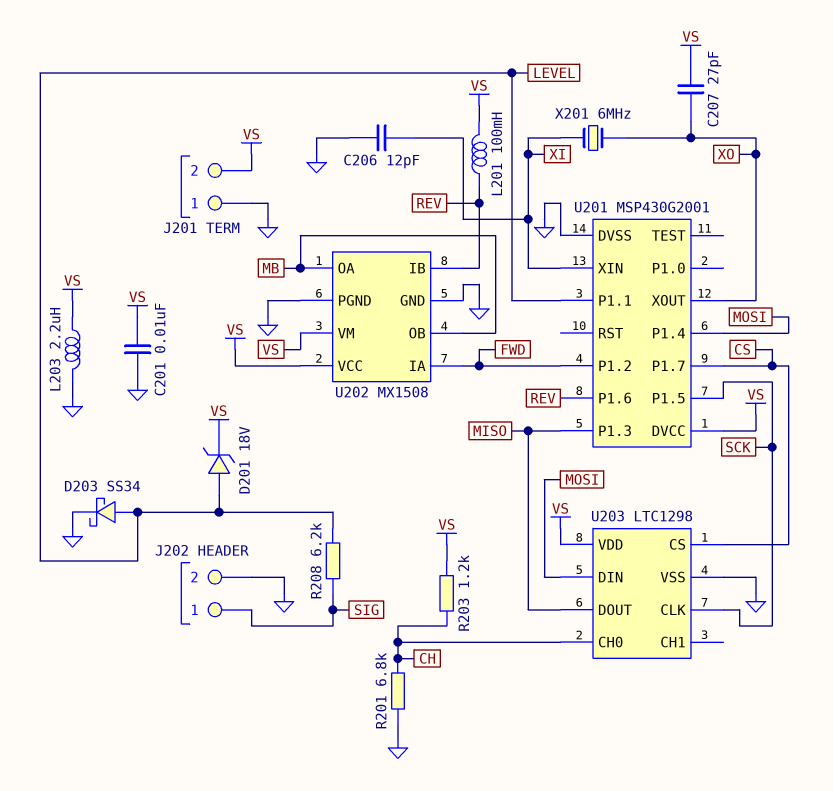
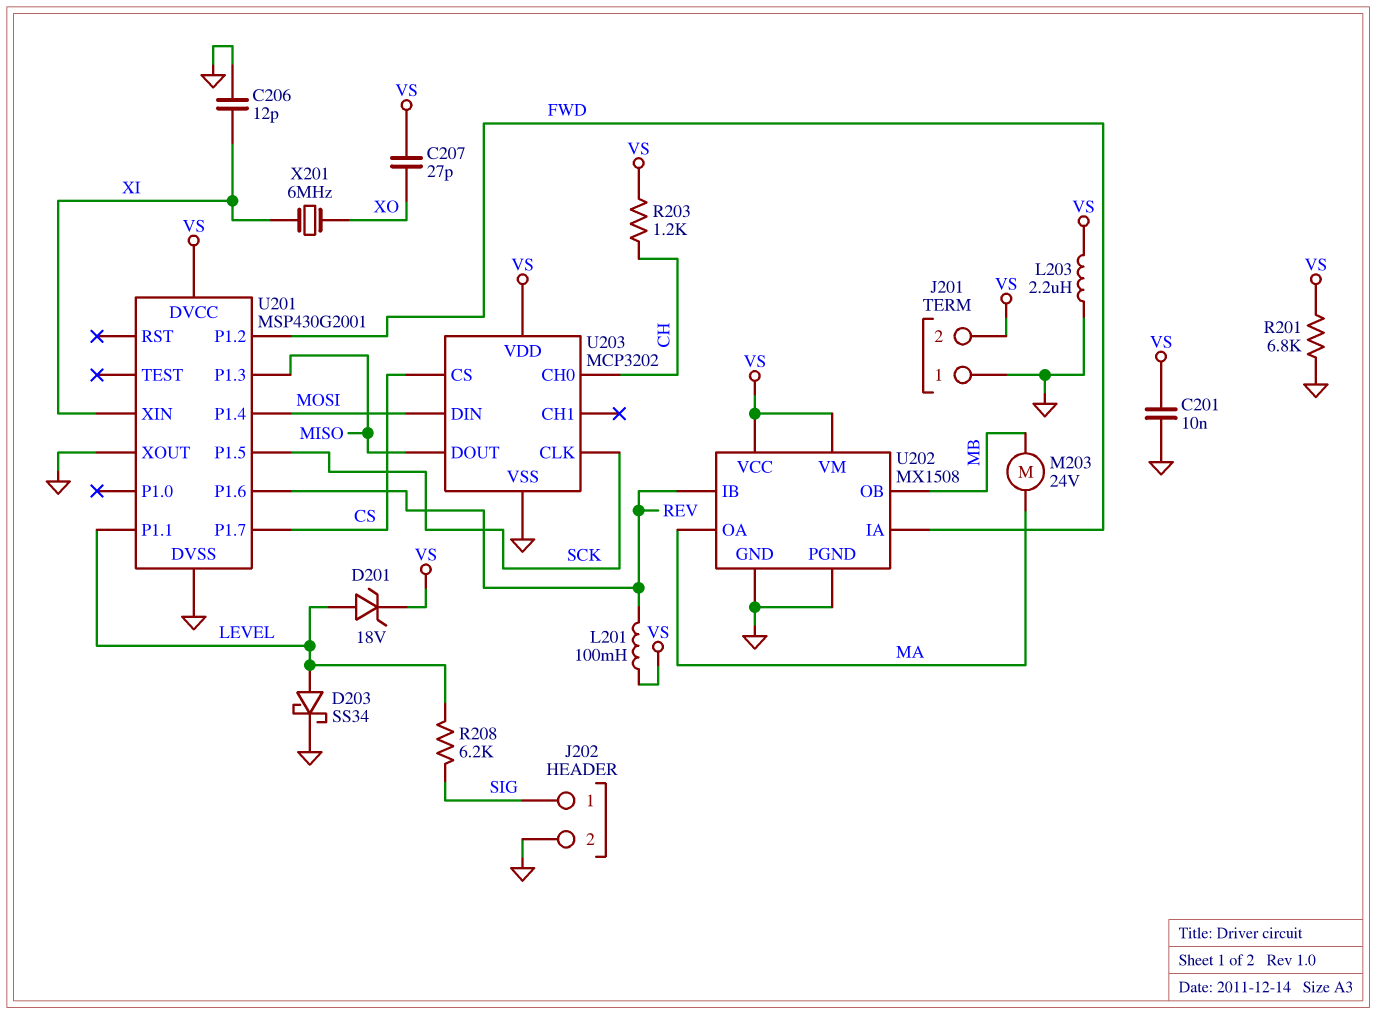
M203: none -> motor 24V (MA, MB)
R201: 6.8k (CH, GND) -> 6.8k (GND, VS)
U201 pin XOUT: XO -> GND
U202 pin OA: MB -> MA
U203: LTC1298 -> MCP3202

